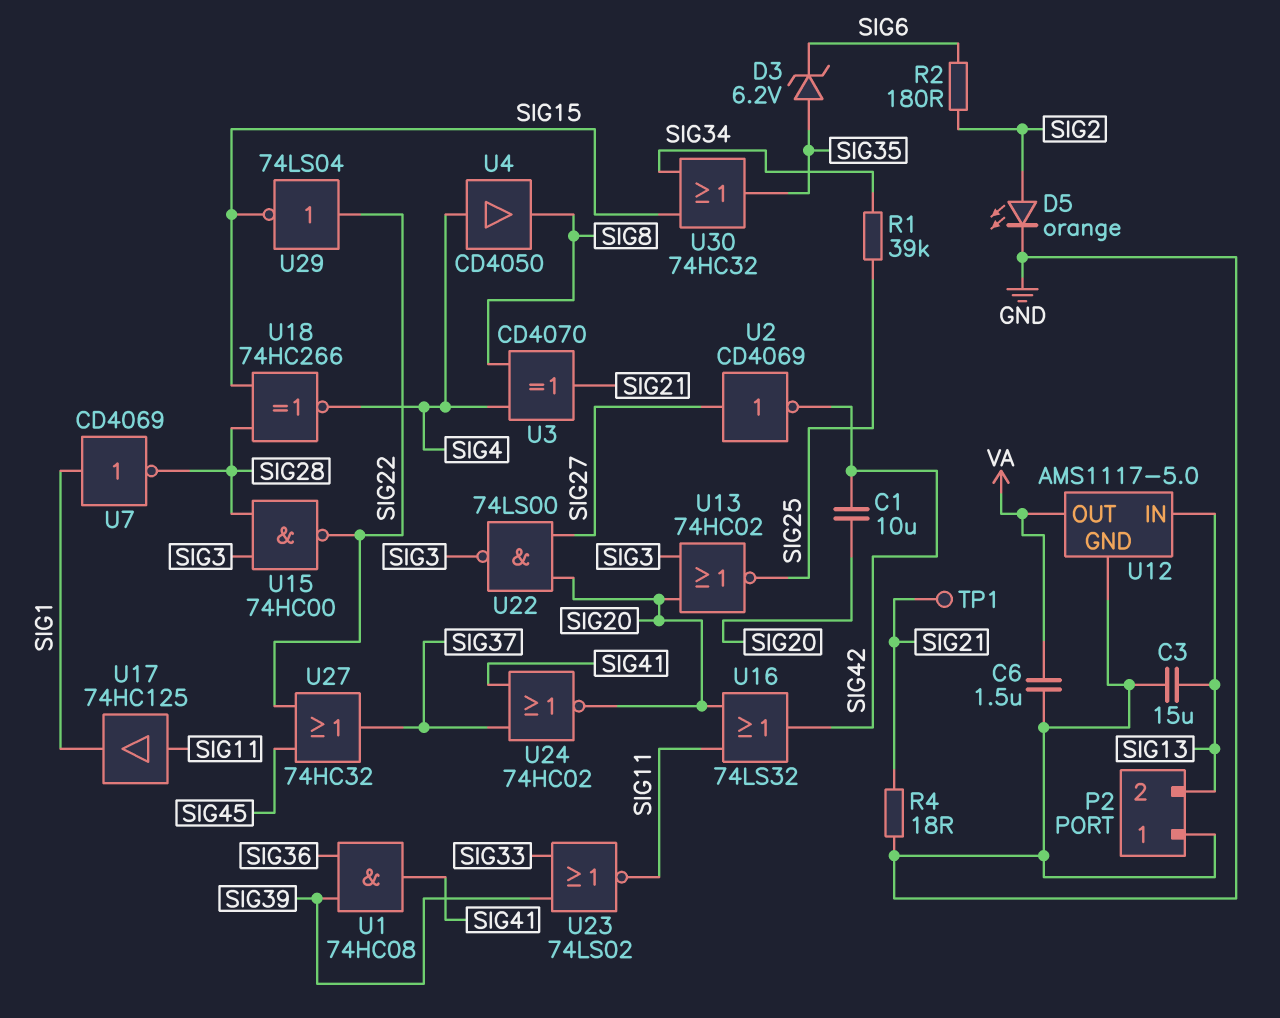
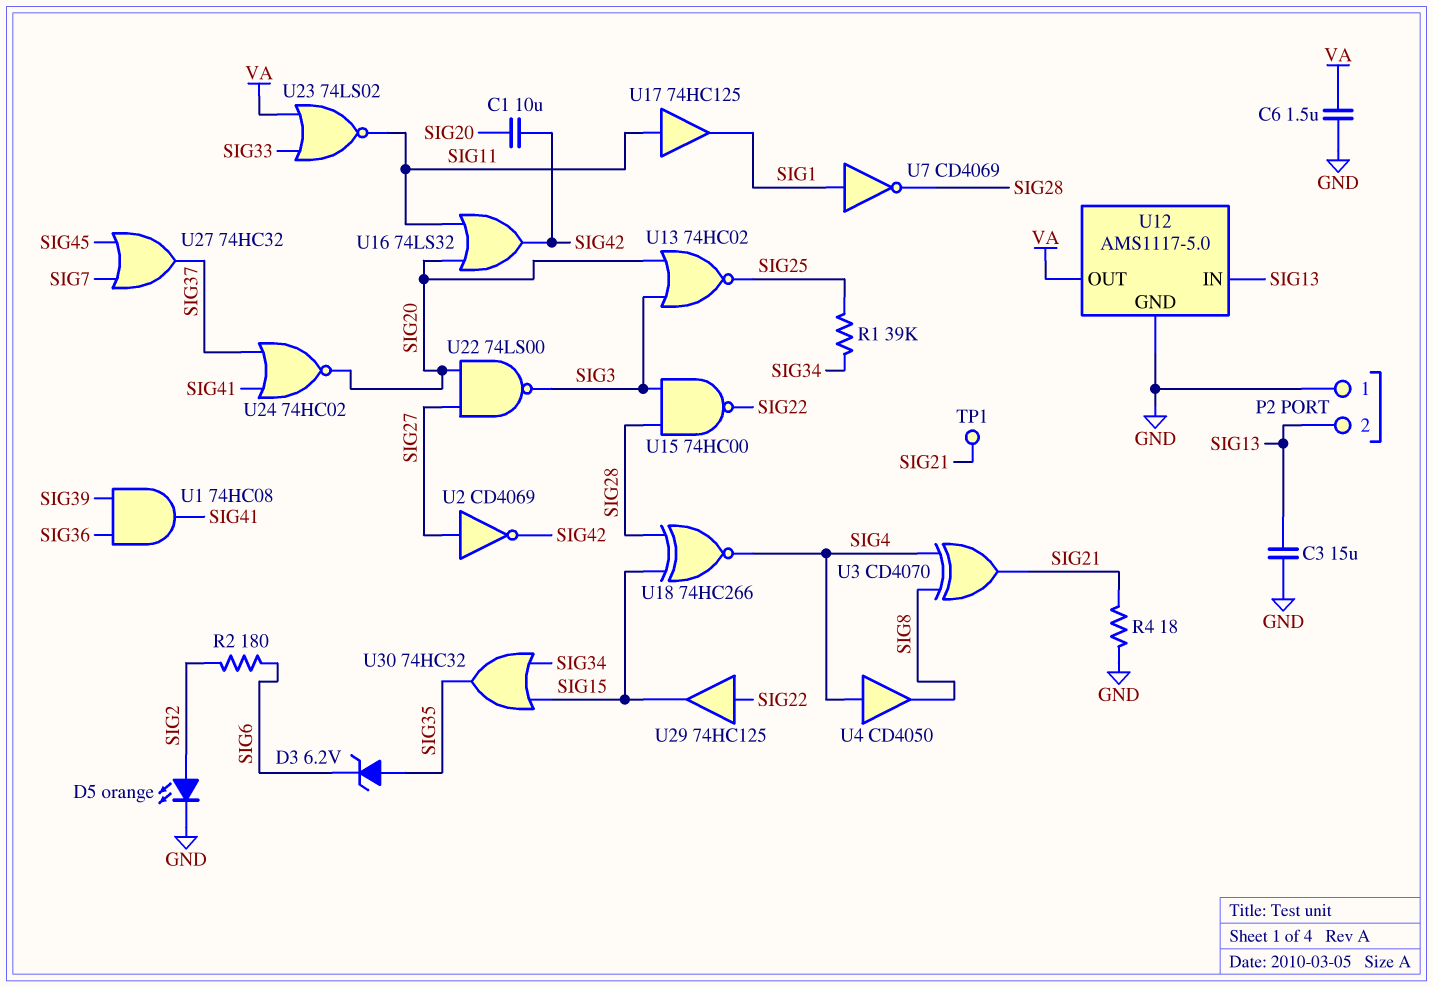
U23: NOR 74LS02 (in SIG33, in SIG39, out SIG11) -> NOR 74LS02 (in SIG33, in VA, out SIG11)
U27: OR 74HC32 (in SIG22, in SIG45, out SIG37) -> OR 74HC32 (in SIG7, in SIG45, out SIG37)
U29: NOT 74LS04 (in SIG22, out SIG15) -> buffer 74HC125 (in SIG22, out SIG15)

